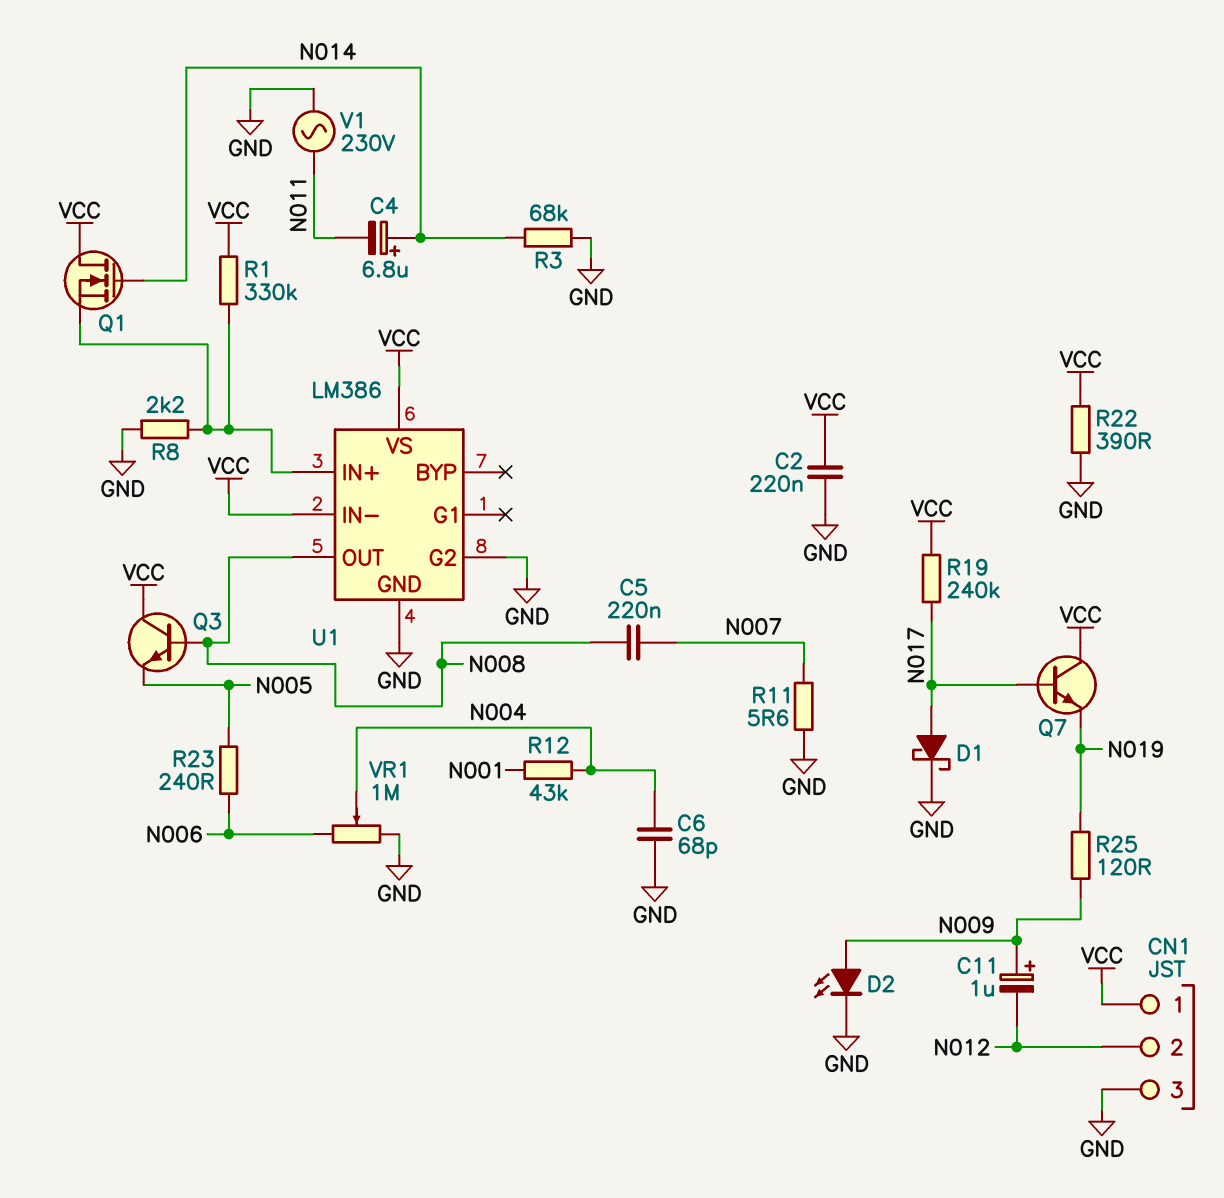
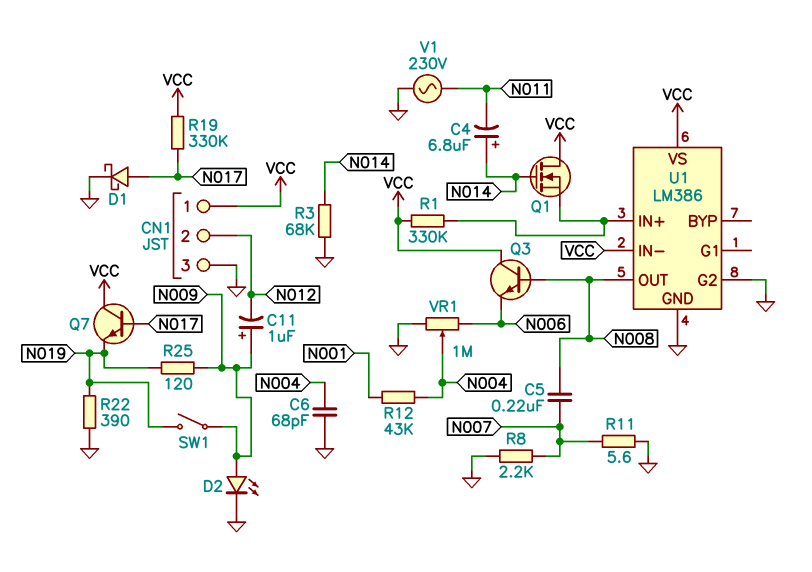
C2: 220nF (GND, VCC) -> none
Q3: NPN (B N008, C VCC, E N005) -> NPN (B N008, C VCC, E N006)
R8: 2.2k (GND, U1/IN+) -> 2.2k (GND, N007)
R19: 240k (N017, VCC) -> 330k (N017, VCC)
R22: 390 (GND, VCC) -> 390 (GND, N019)
R23: 240 (N005, N006) -> none
SW1: none -> switch (N009, N019)

